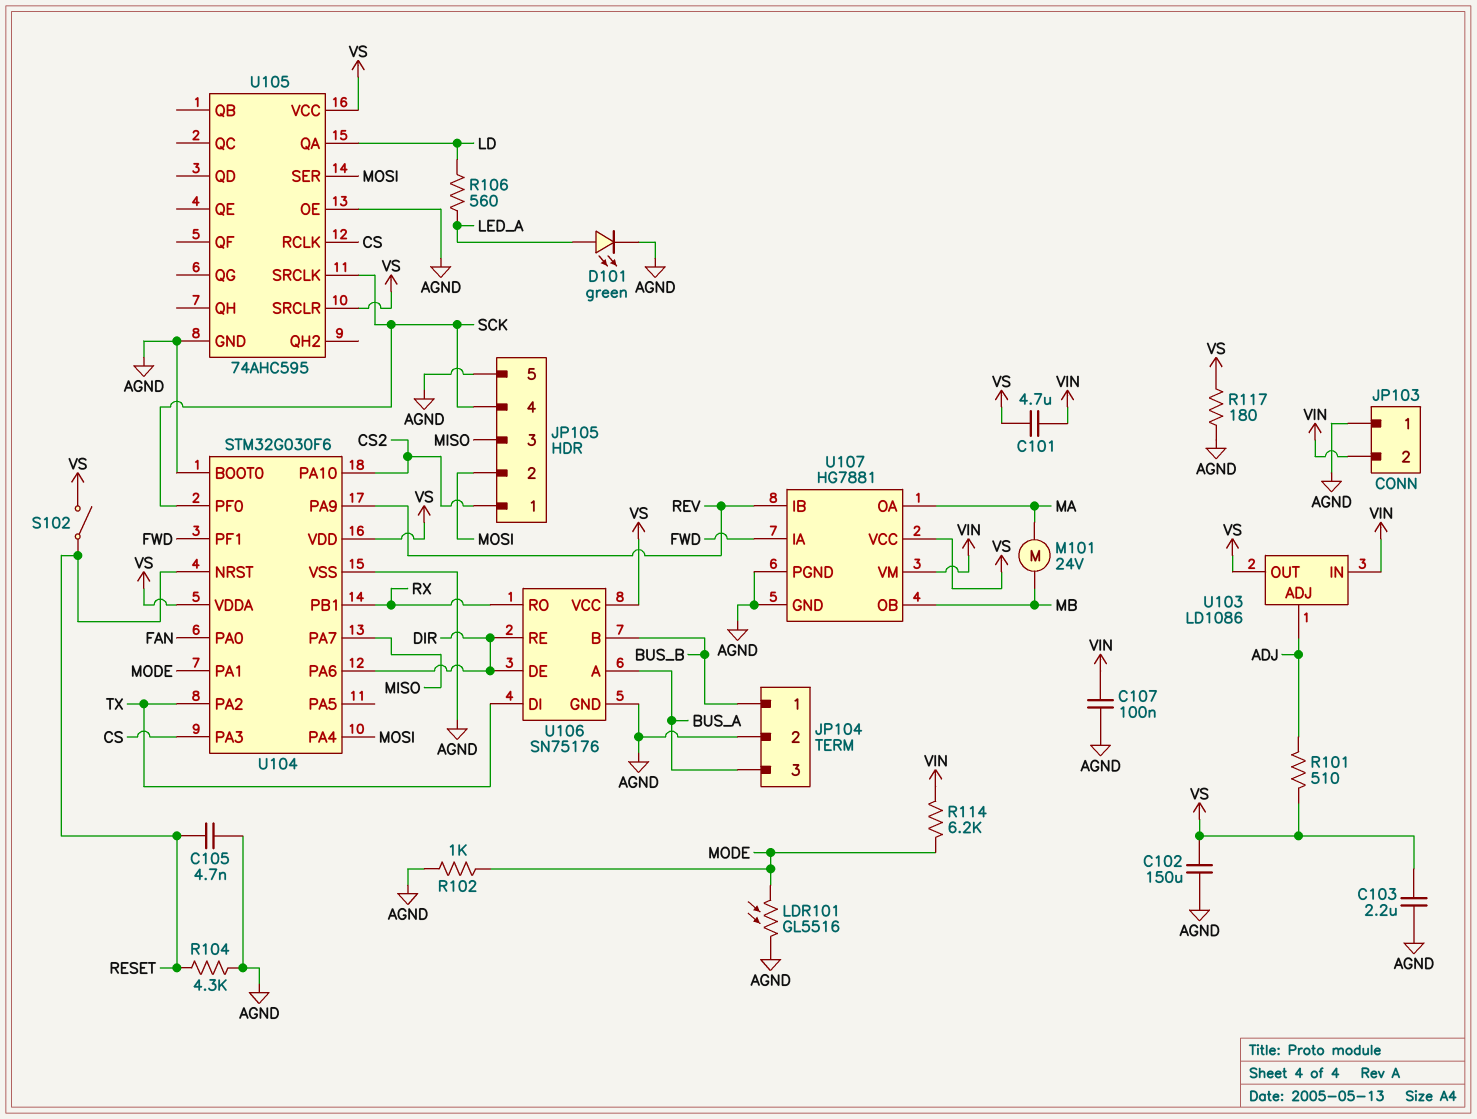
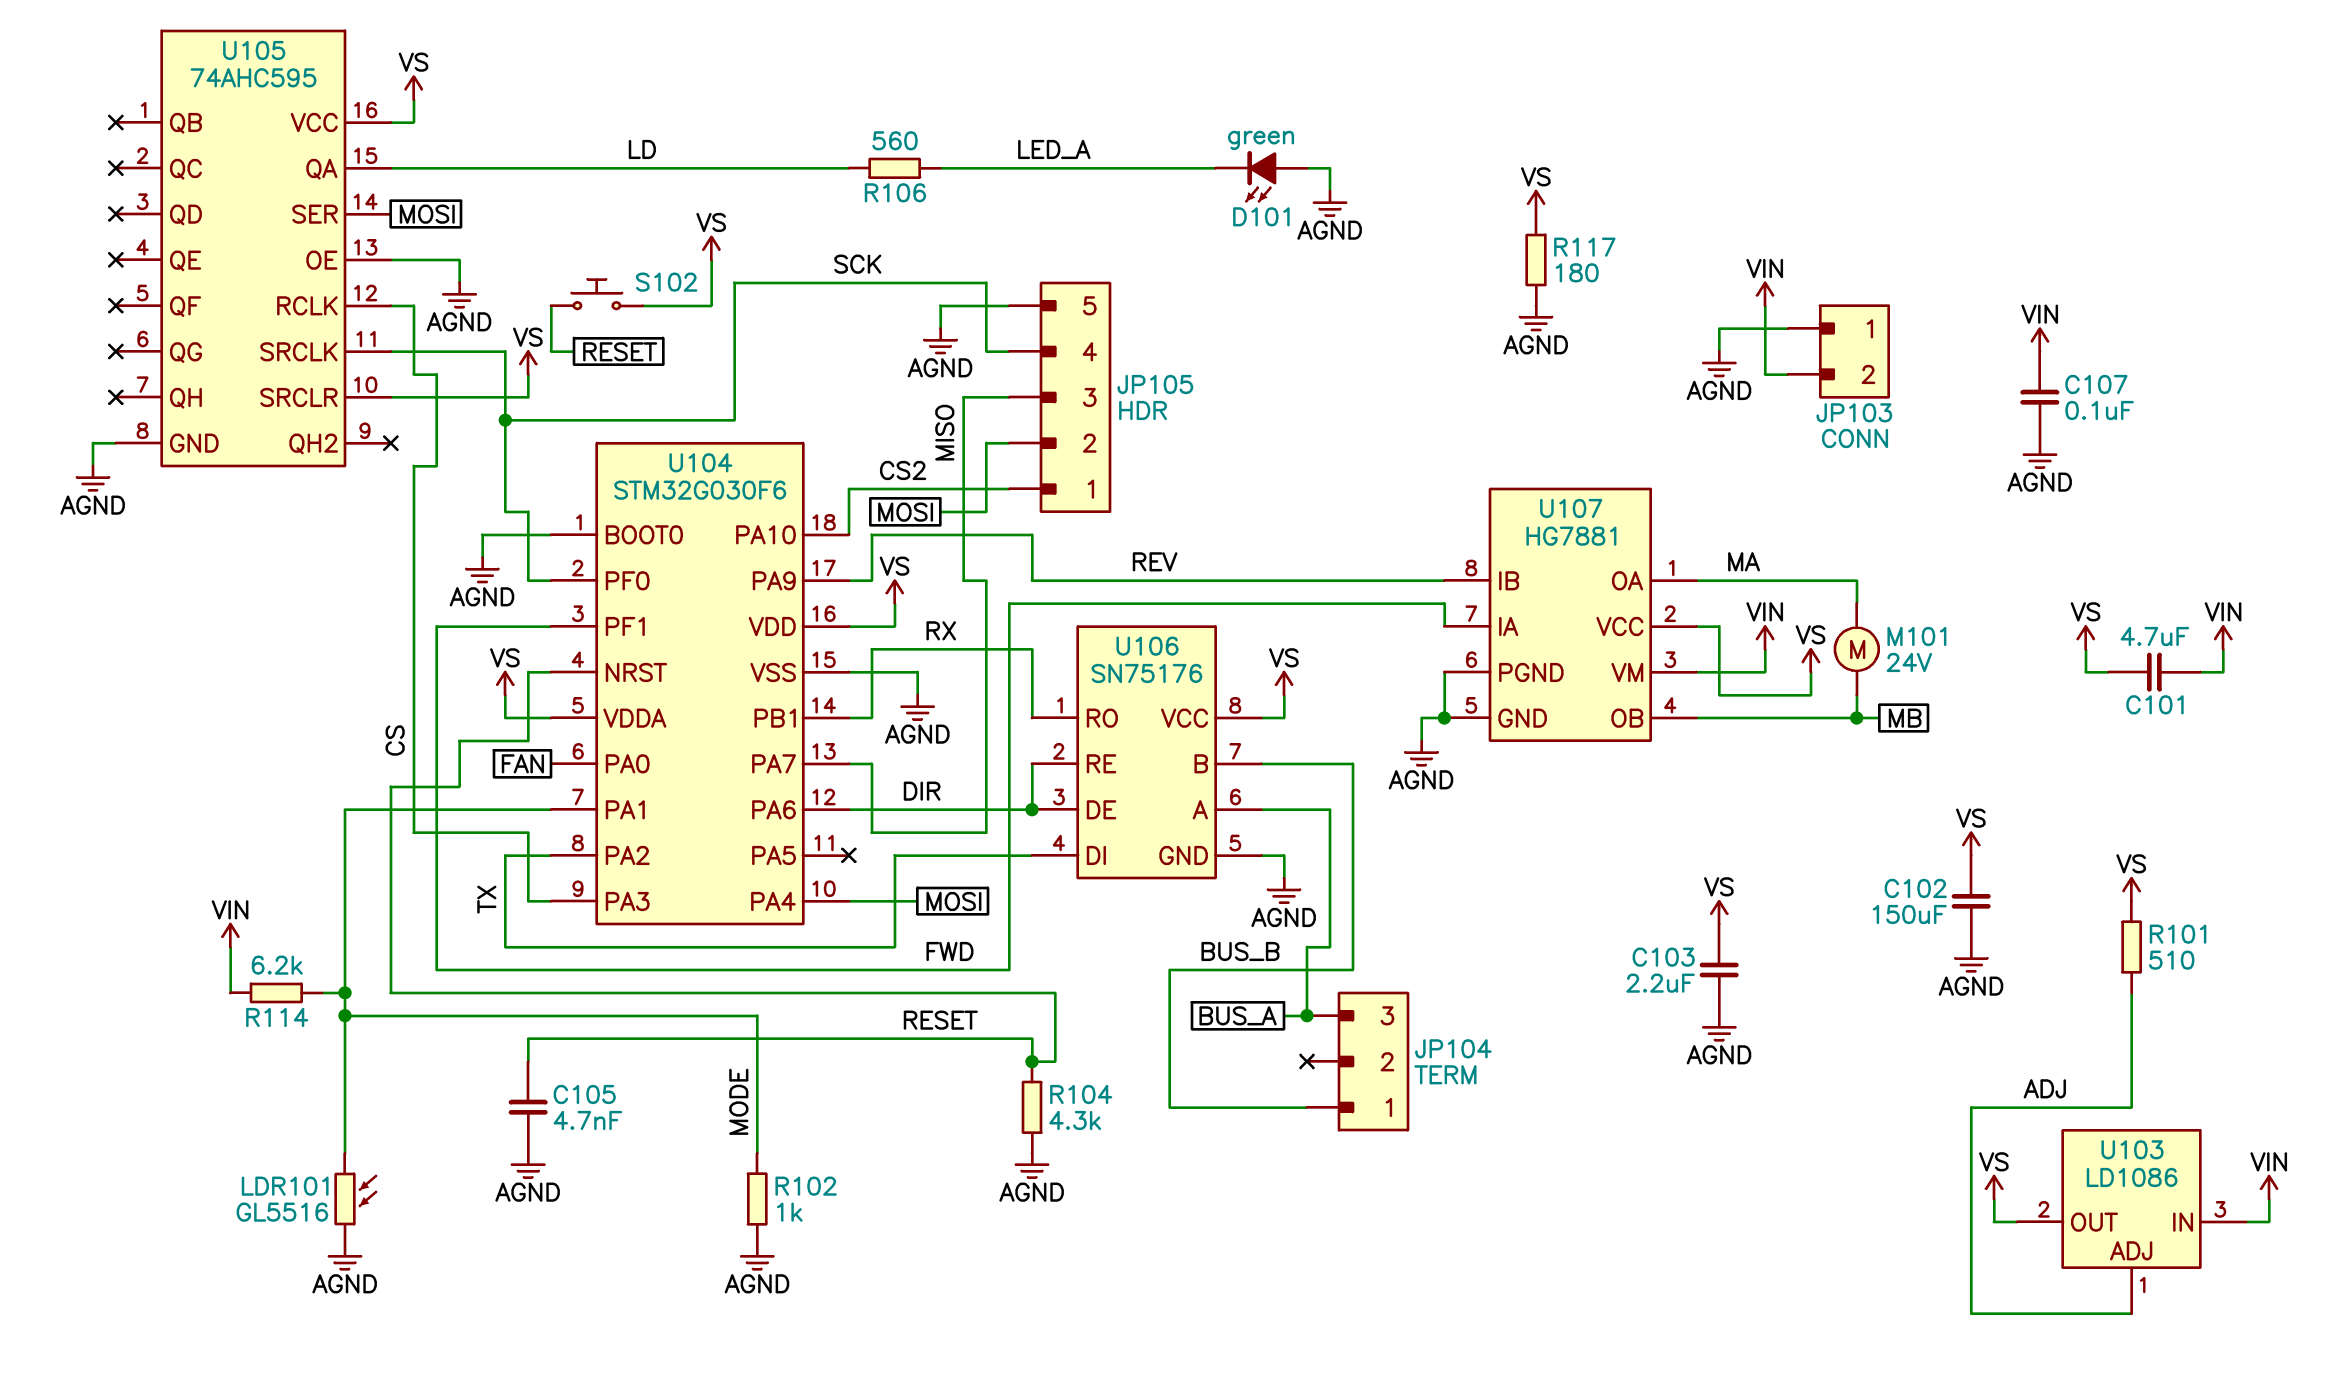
D101: LED green (A LED_A, K AGND) -> LED green (A AGND, K LED_A)
JP104 pin 2: AGND -> none
S102: switch (RESET, VS) -> button (RESET, VS)

